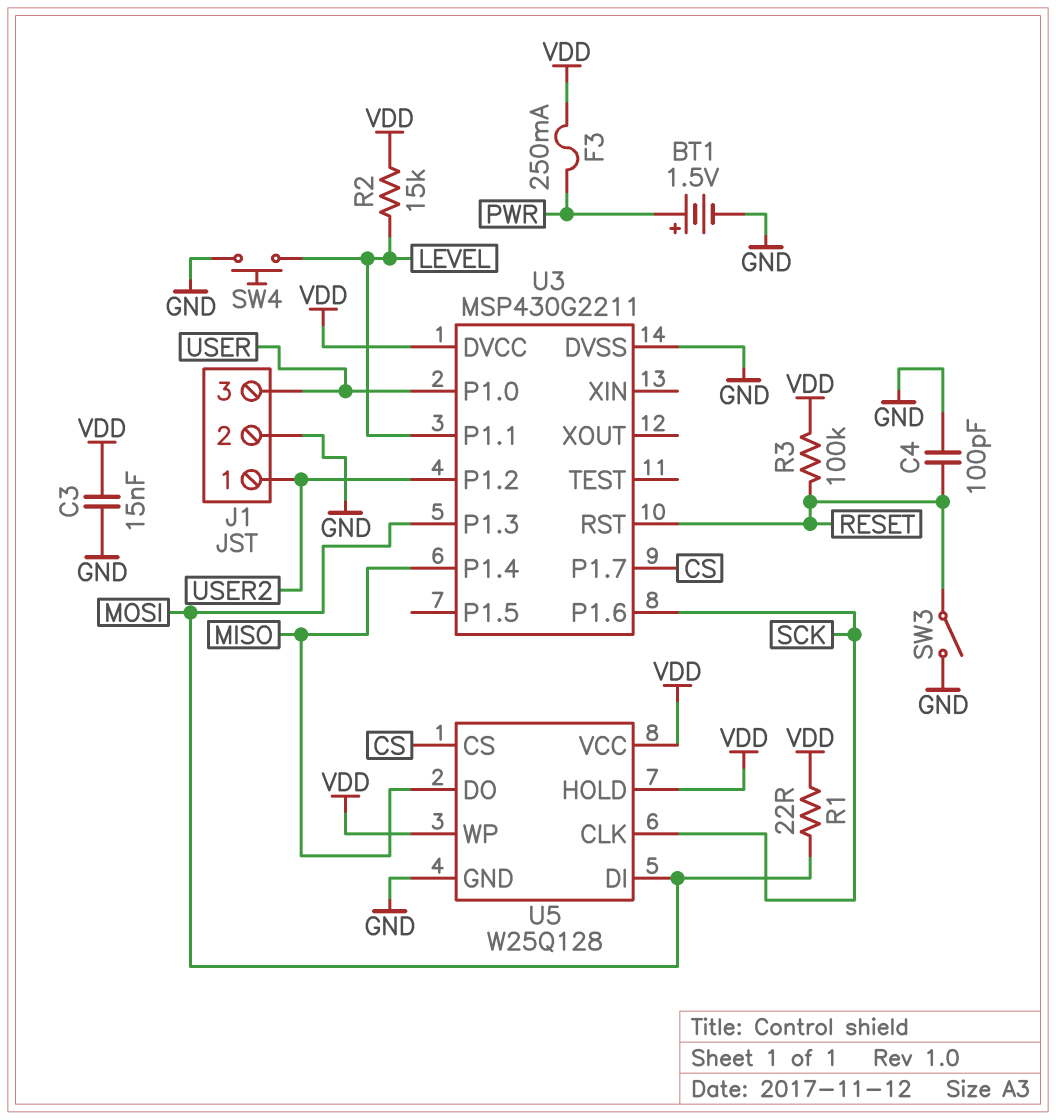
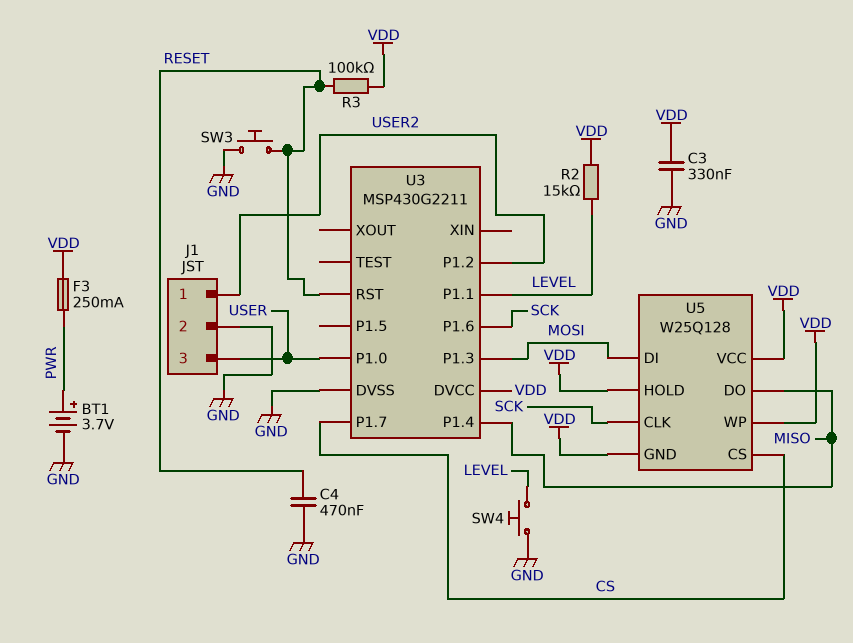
BT1: 1.5V (plus PWR, minus GND) -> 3.7V (plus PWR, minus GND)
C3: 15nF (GND, VDD) -> 330nF (GND, VDD)
C4: 100pF (GND, RESET) -> 470nF (GND, RESET)
R1: 22 (MOSI, VDD) -> none
SW3: switch (GND, RESET) -> button (GND, RESET)
U5 pin GND: GND -> VDD

